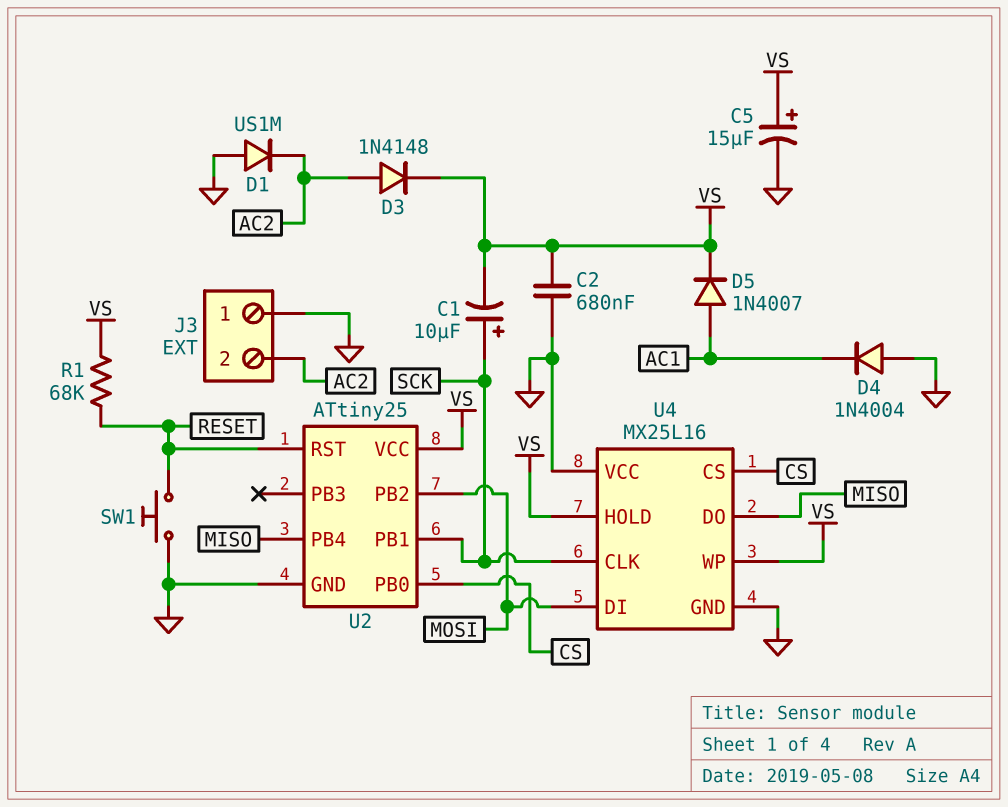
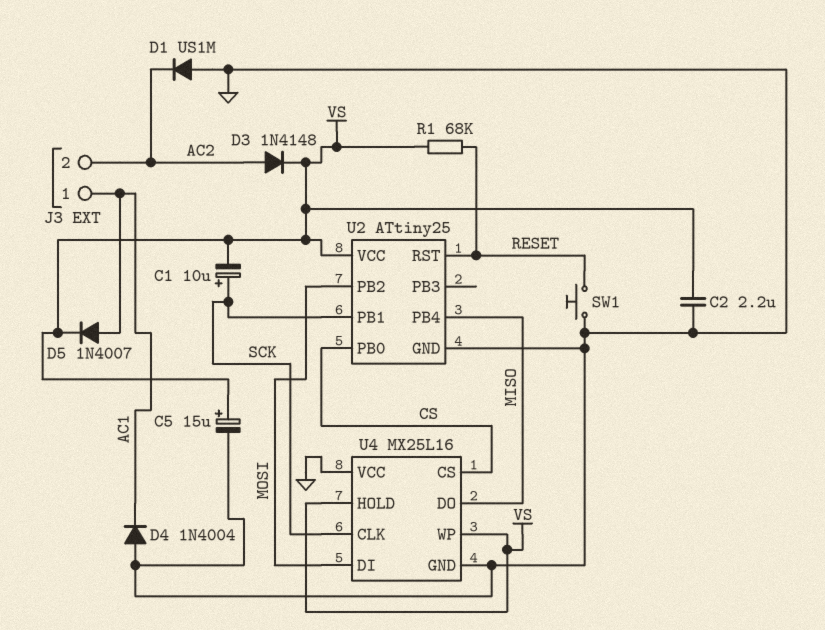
C2: 680nF (GND, VS) -> 2.2uF (GND, VS)
J3 pin 1: GND -> AC1

